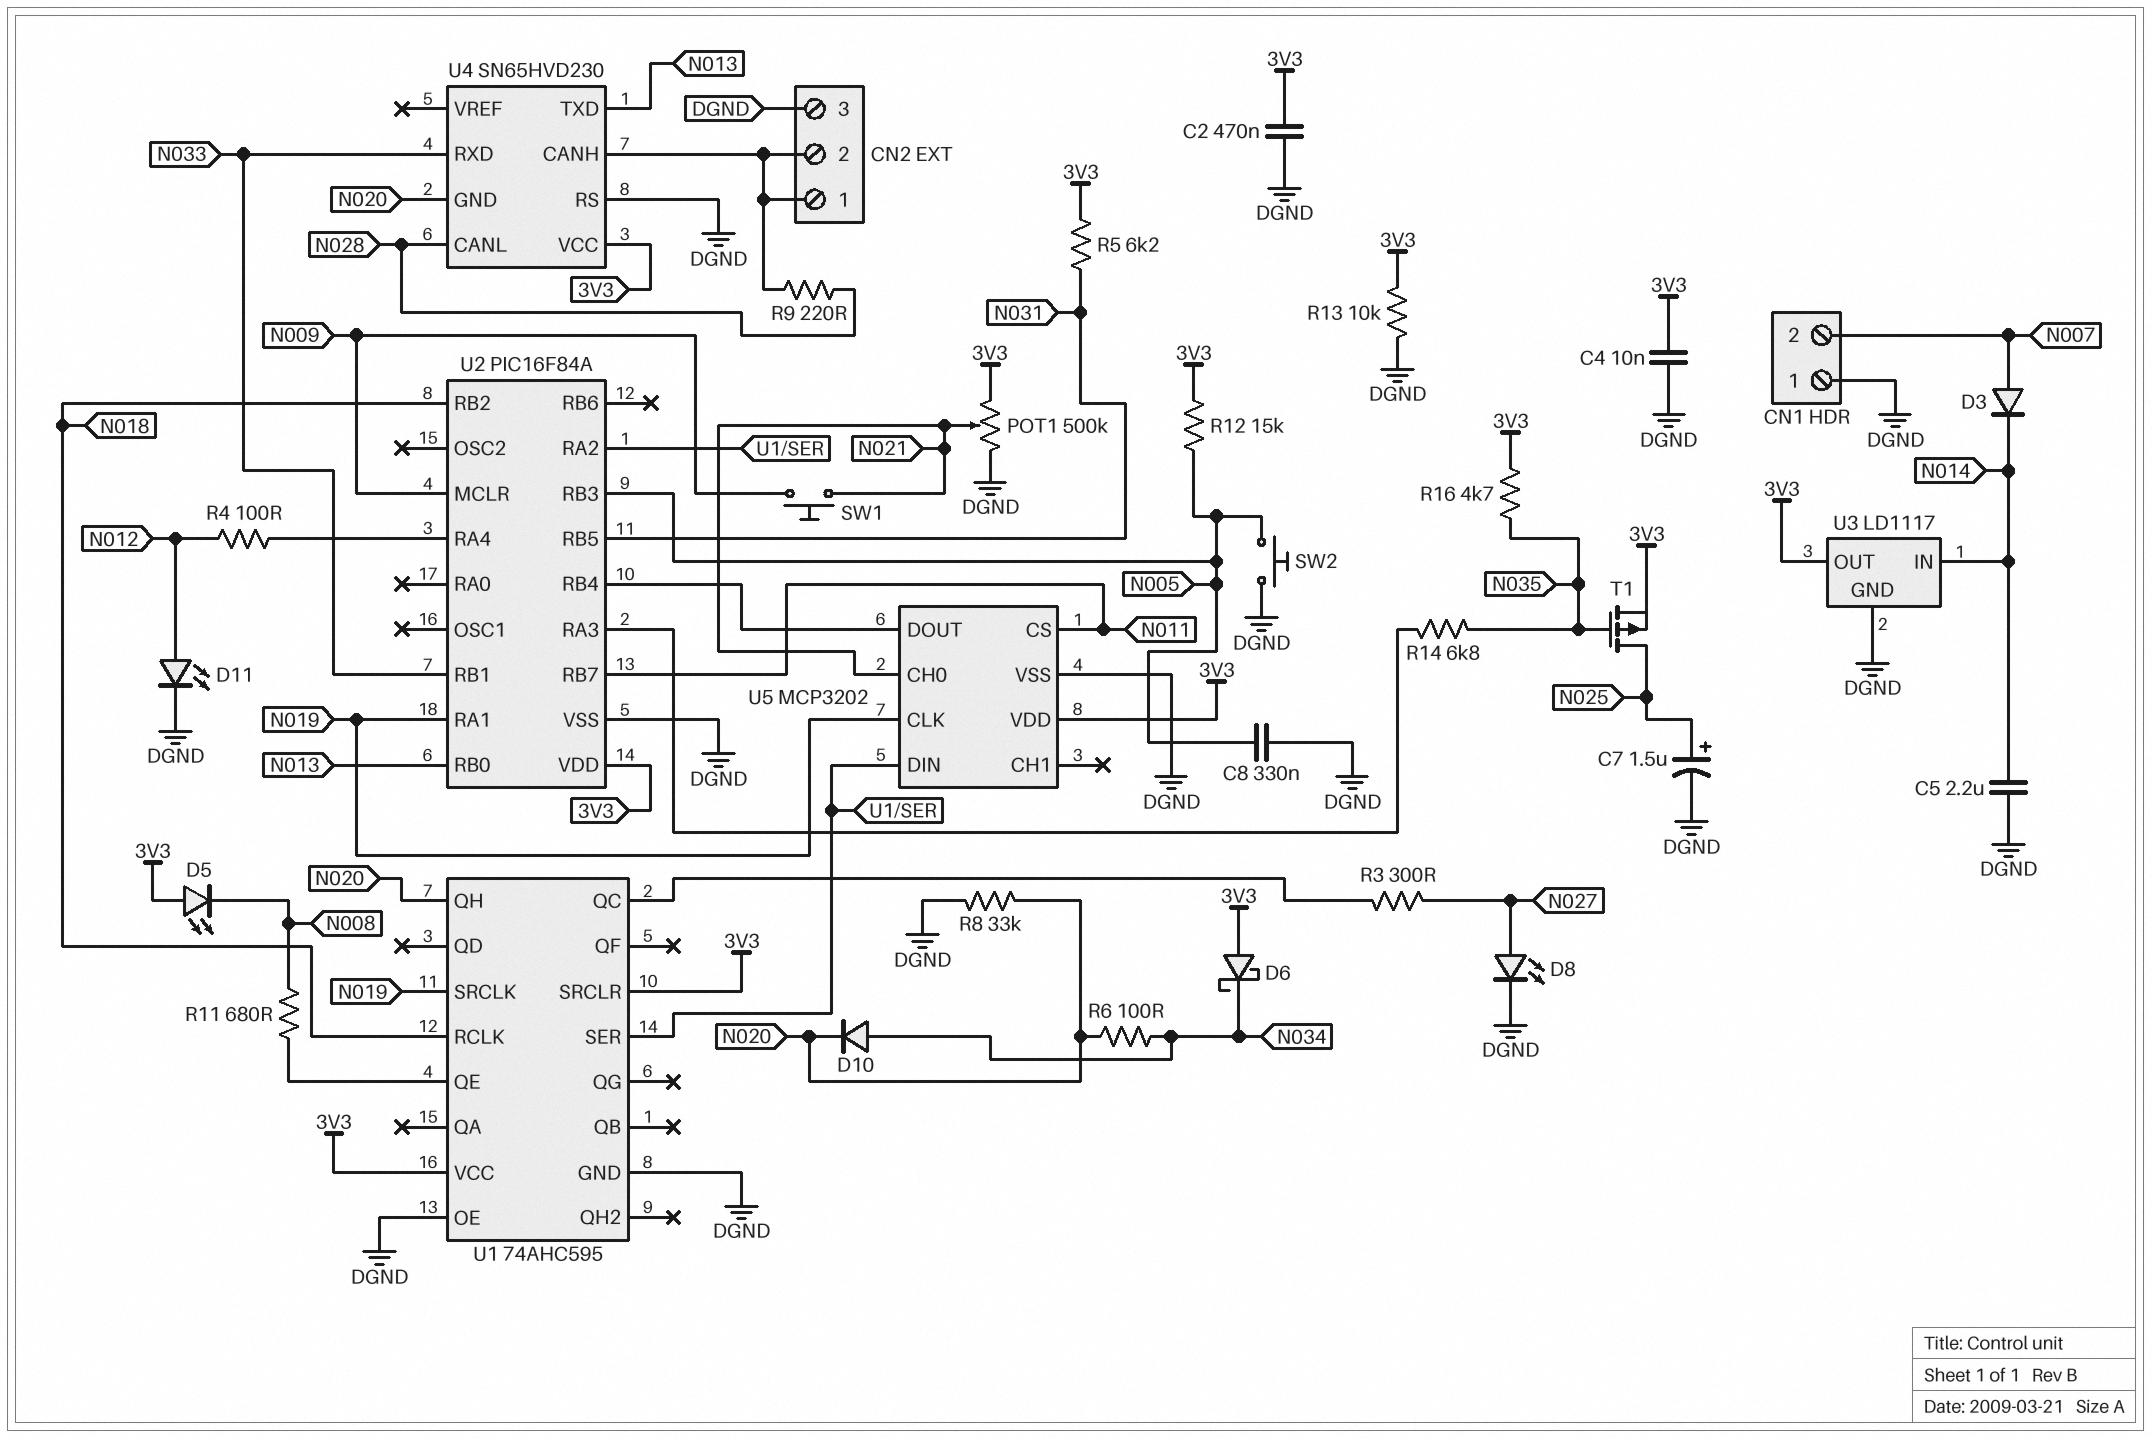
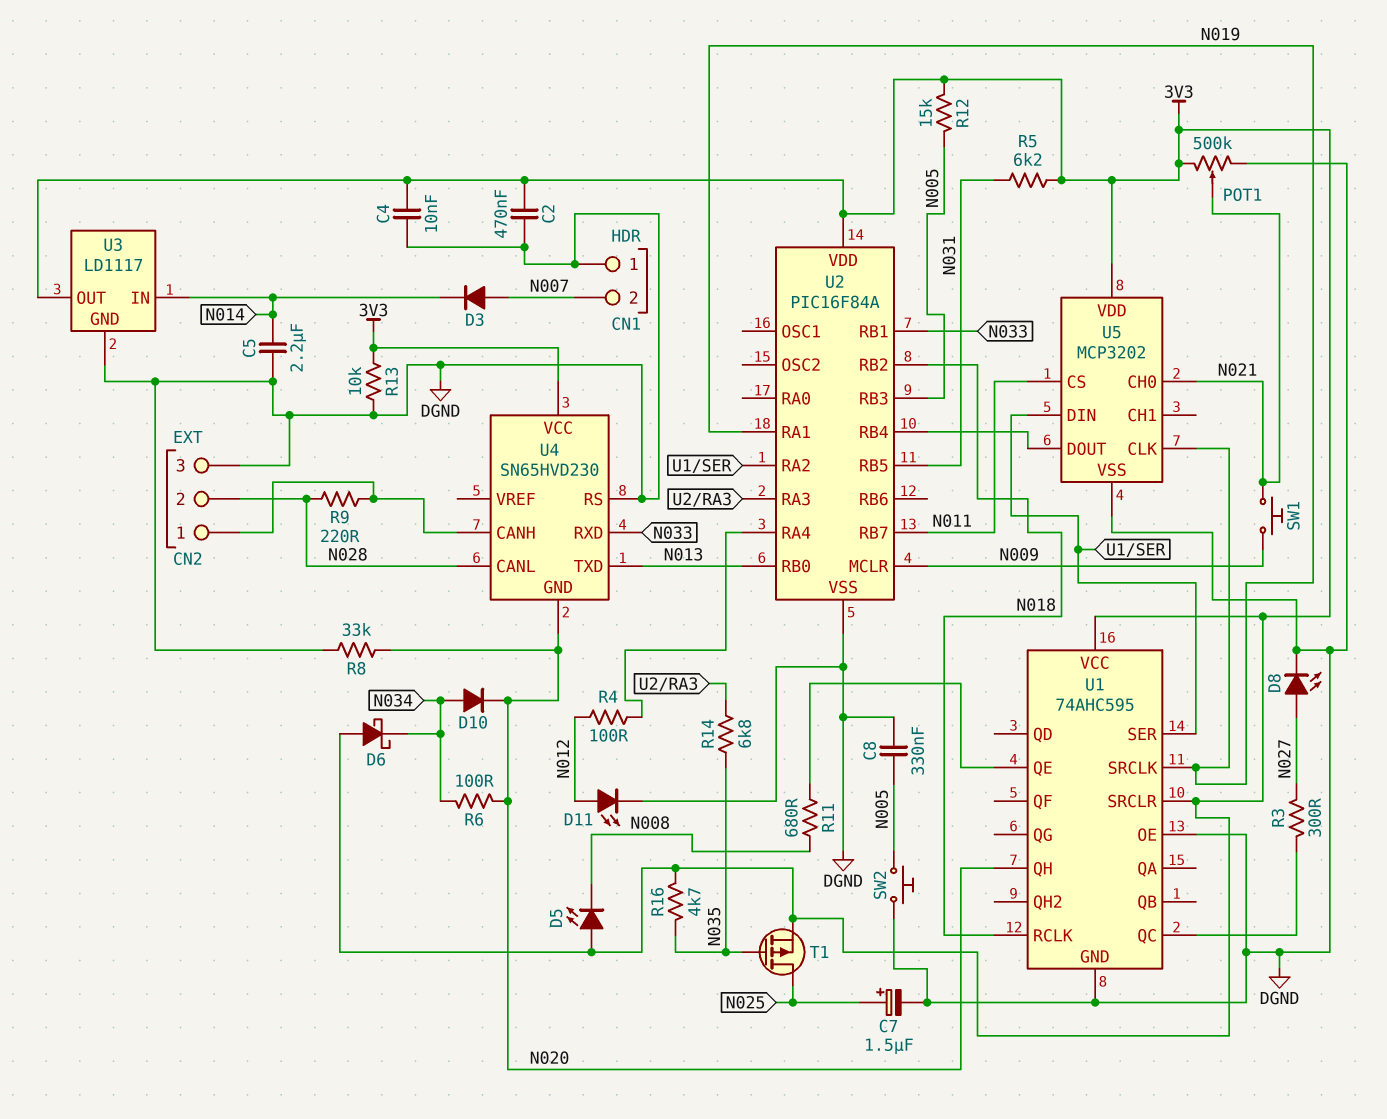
CN2 pin 2: CN2/1 -> N028

